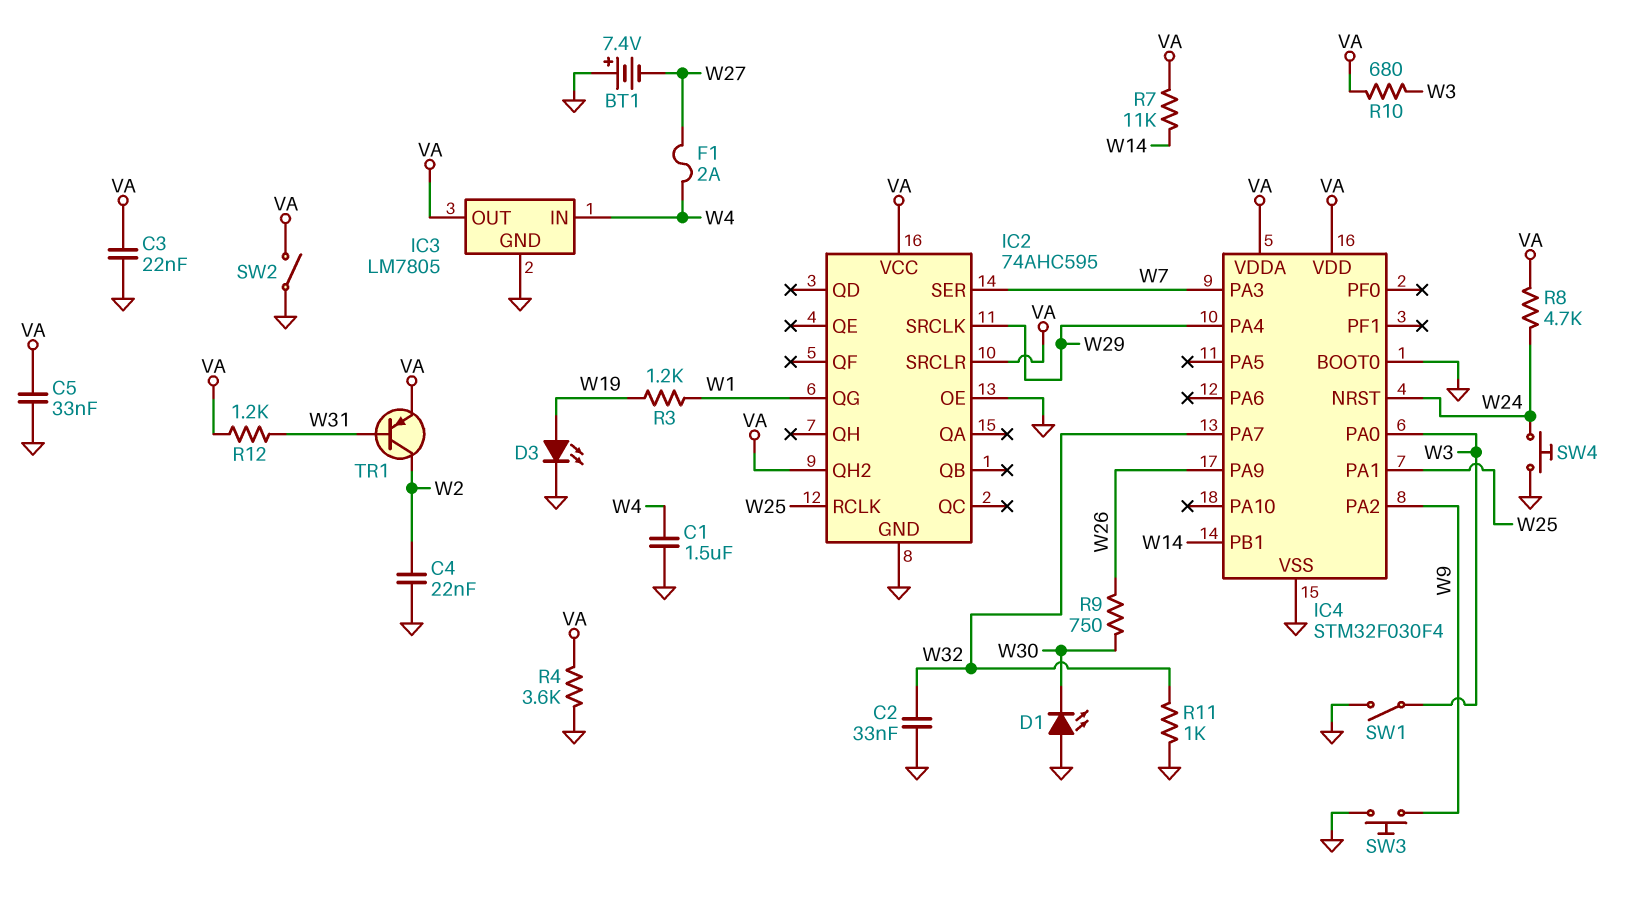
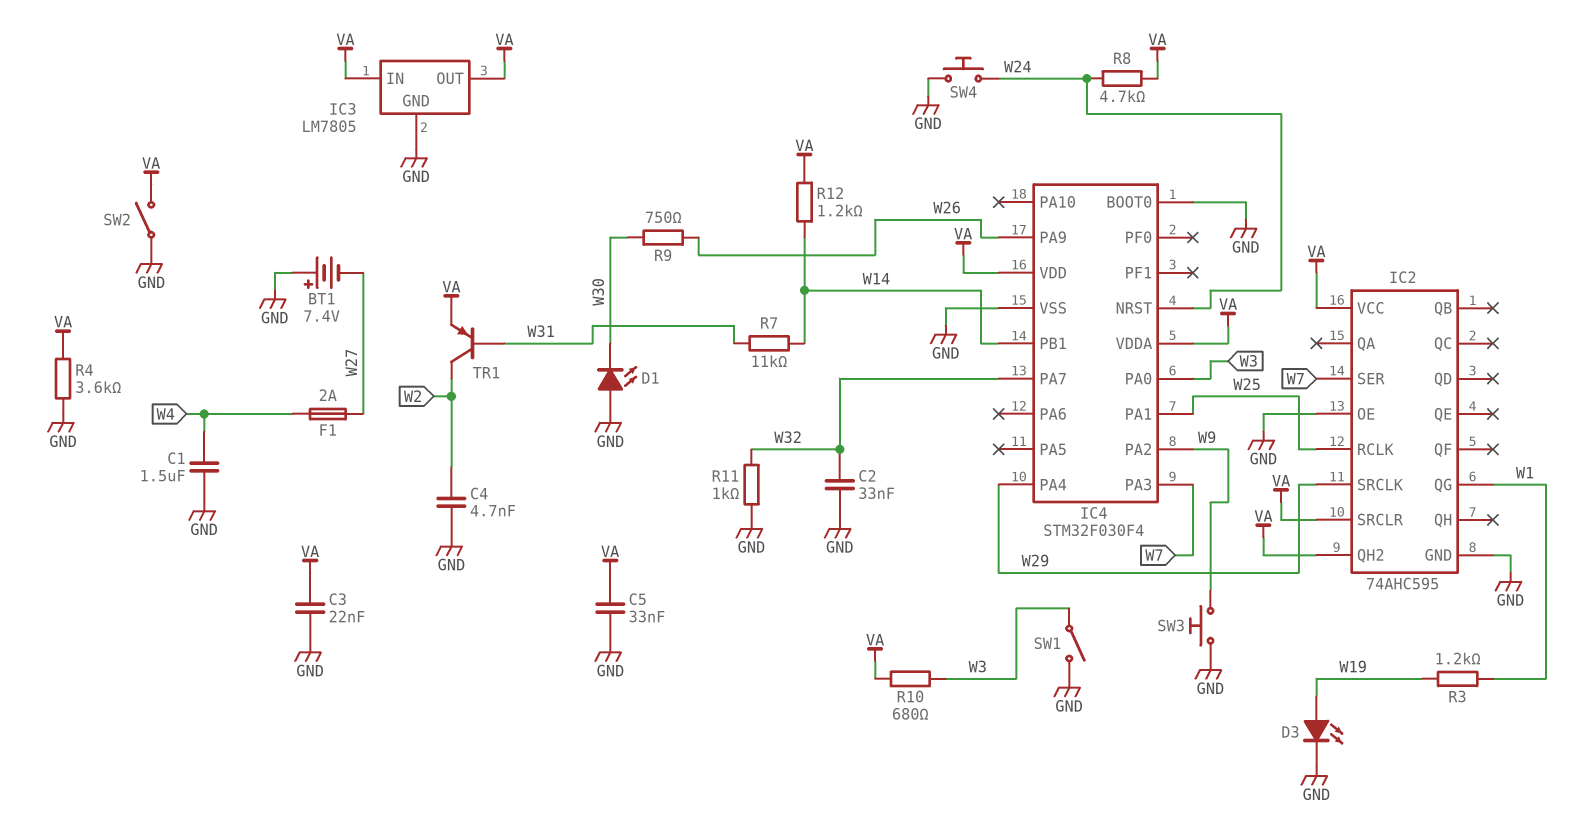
C4: 22nF (GND, W2) -> 4.7nF (GND, W2)
IC3 pin IN: W4 -> VA
R7: 11k (VA, W14) -> 11k (W14, W31)
R12: 1.2k (VA, W31) -> 1.2k (VA, W14)

